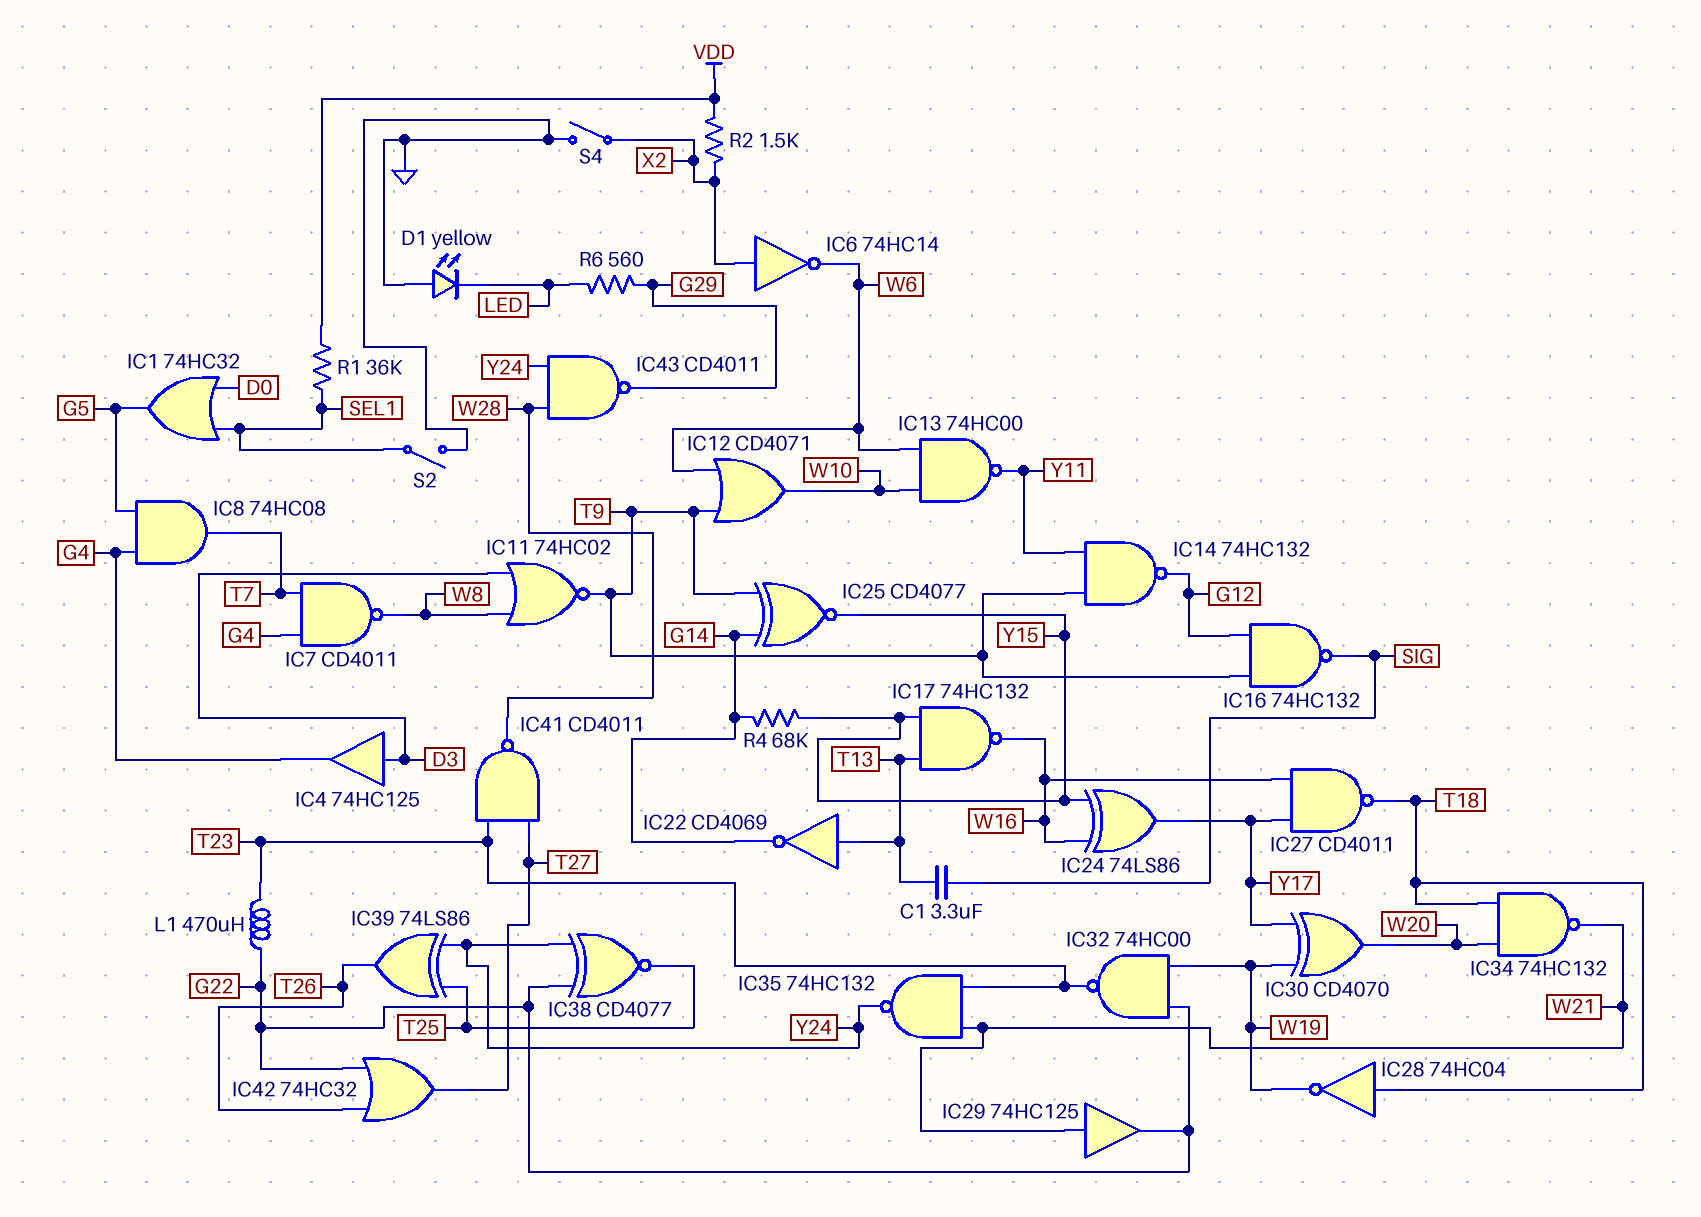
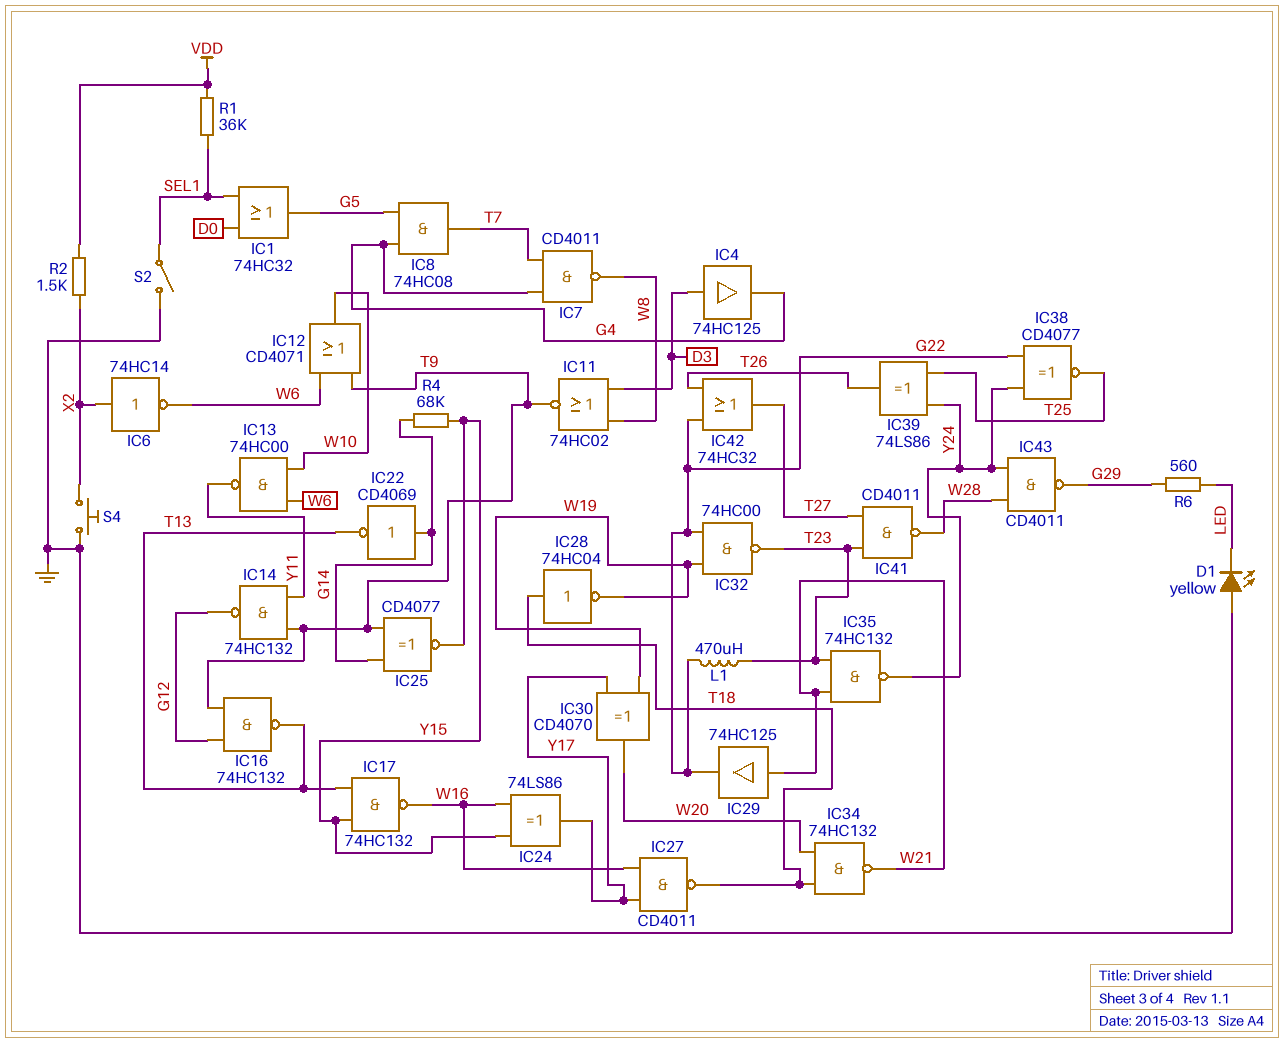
C1: 3.3uF (SIG, T13) -> none
IC16: NAND 74HC132 (in G12, in T9, out SIG) -> NAND 74HC132 (in G12, in T9, out T13)
IC22: NOT CD4069 (in T13, out G14) -> NOT CD4069 (in G14, out T13)
S4: switch (GND, X2) -> button (GND, X2)

